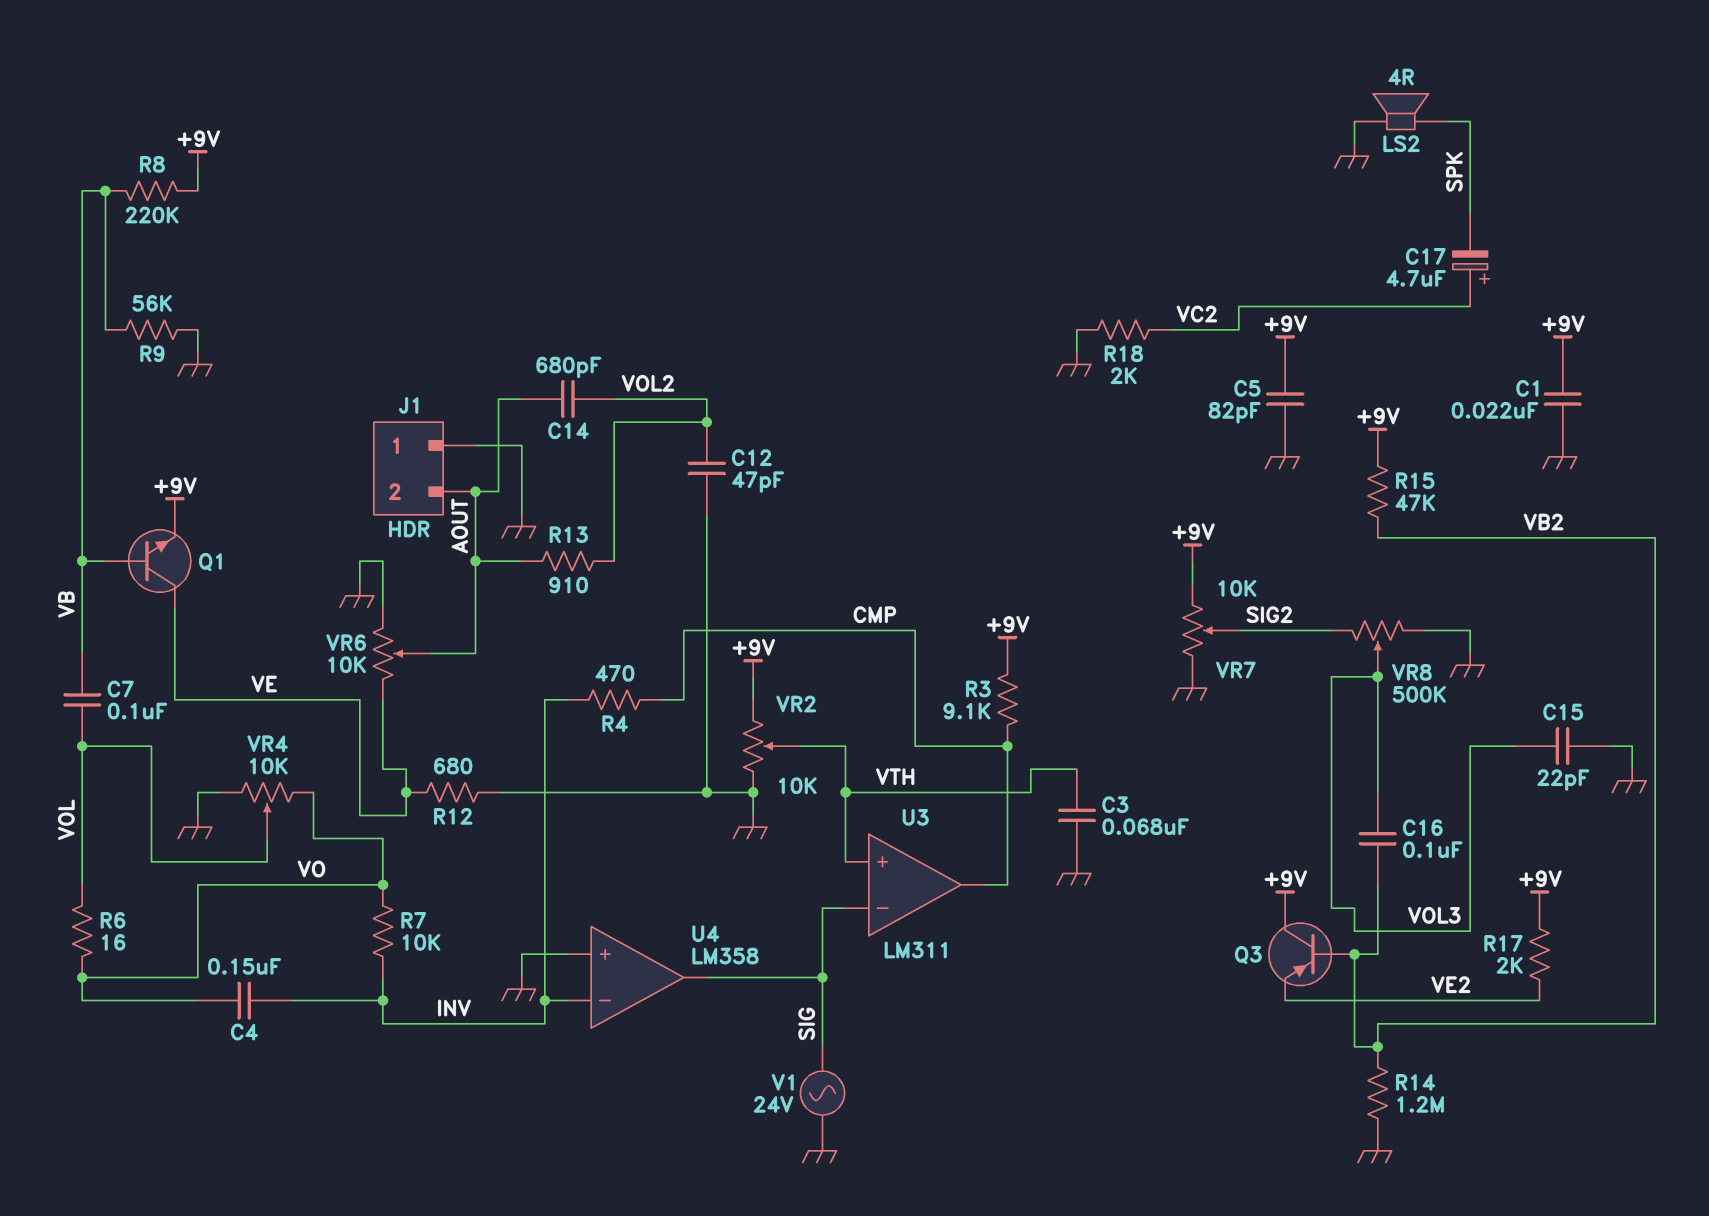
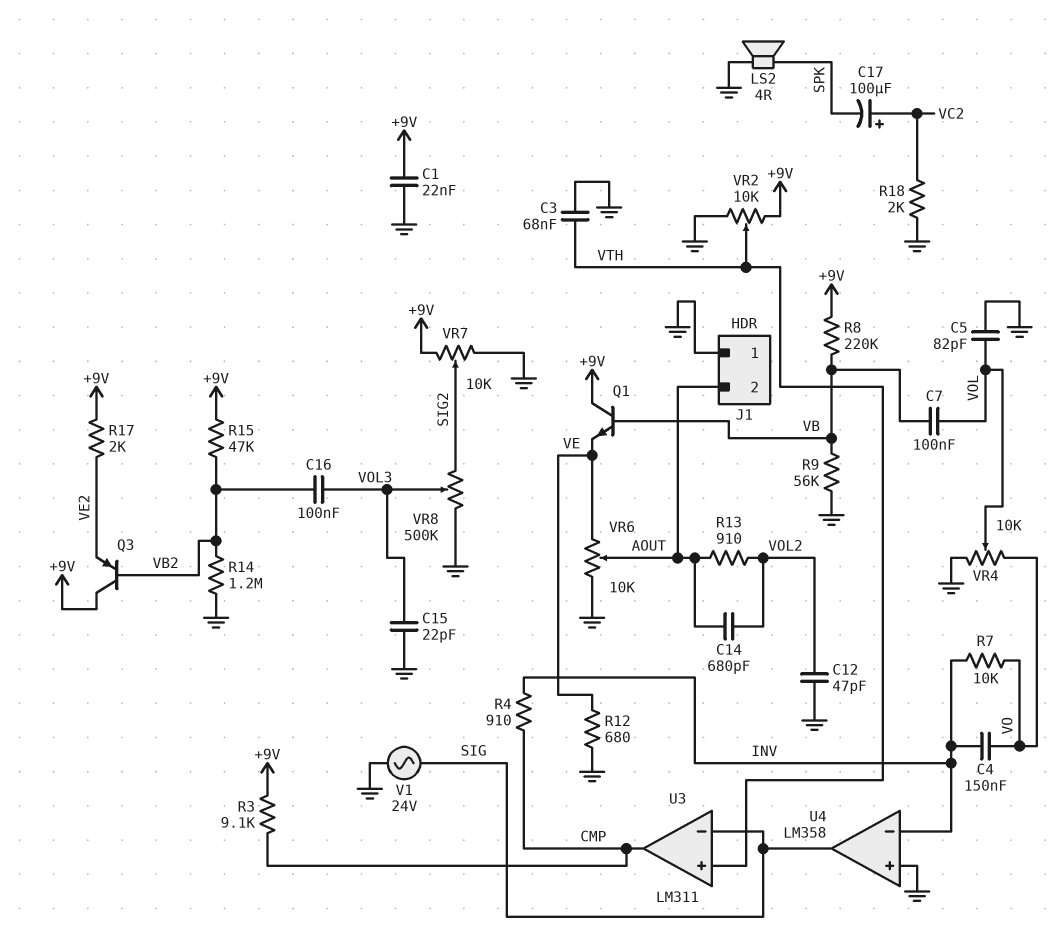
C5: 82pF (+9V, GND) -> 82pF (GND, VOL)
C17: 4.7uF (plus VC2, minus SPK) -> 100uF (plus VC2, minus SPK)
Q1: NPN (B VB, C VE, E +9V) -> NPN (B VB, C +9V, E VE)
R4: 470 (CMP, INV) -> 910 (CMP, INV)
R6: 16 (VO, VOL) -> none

